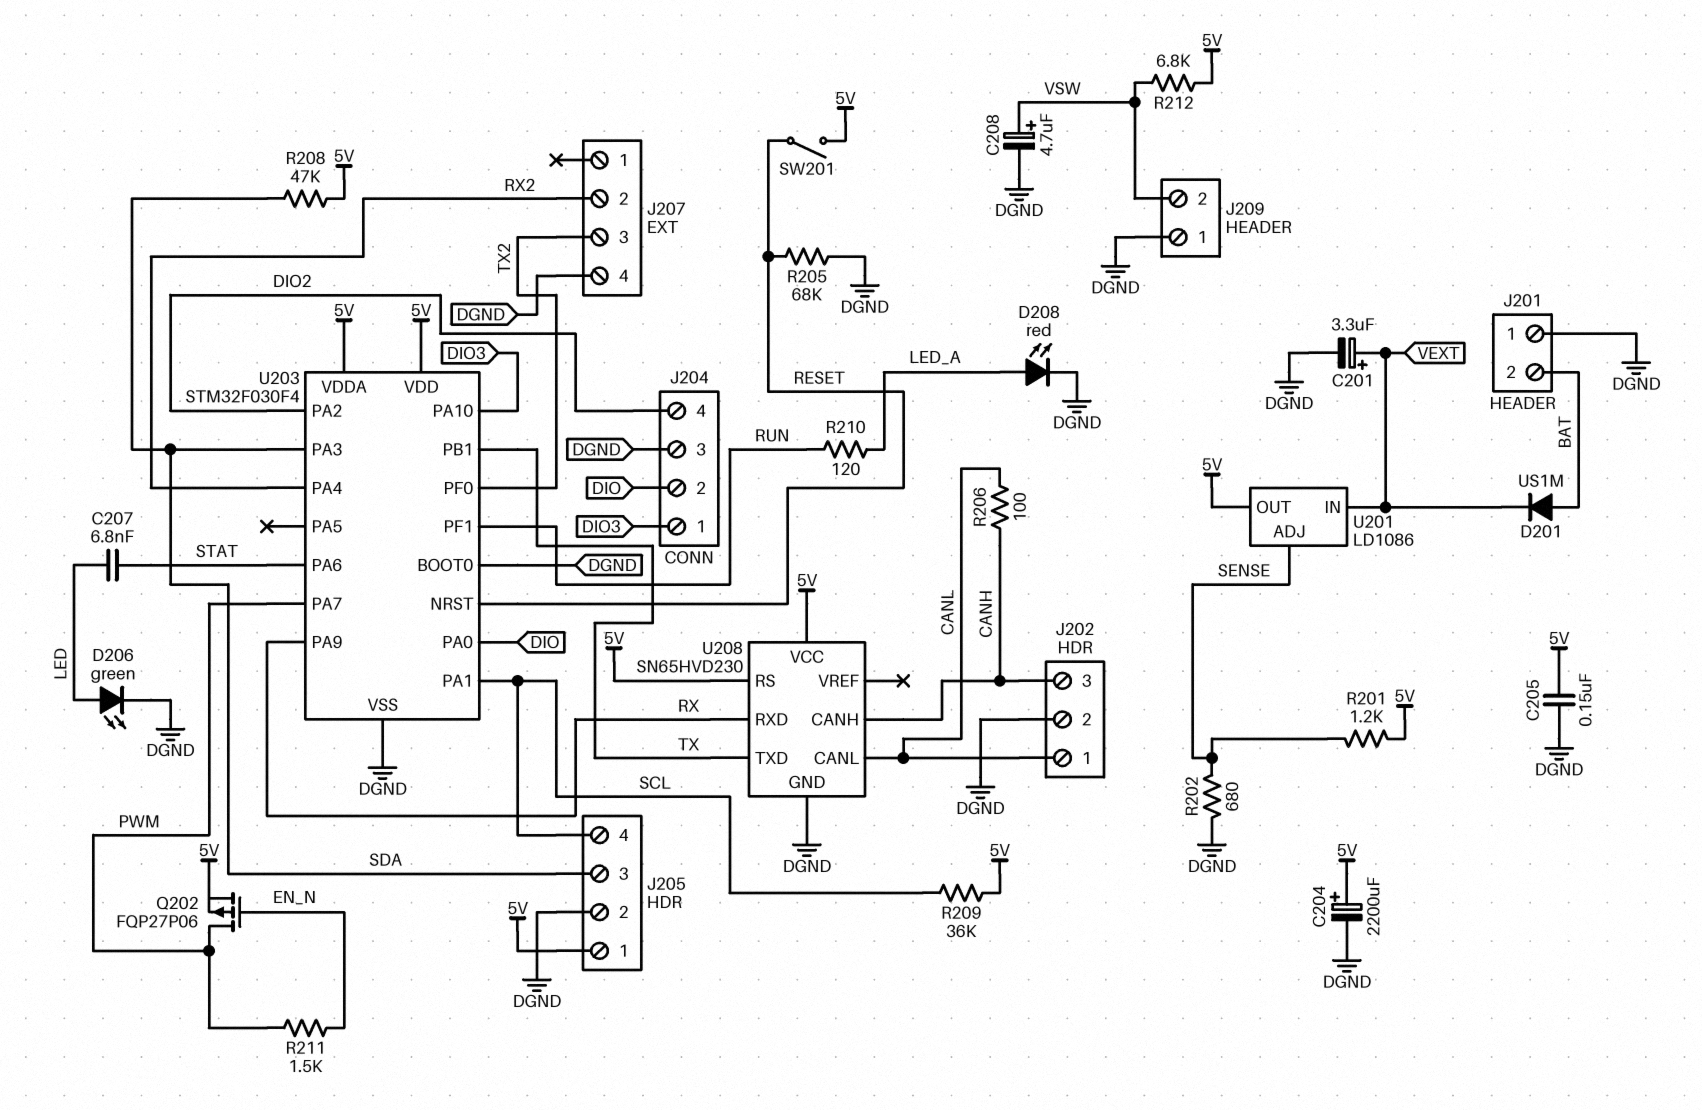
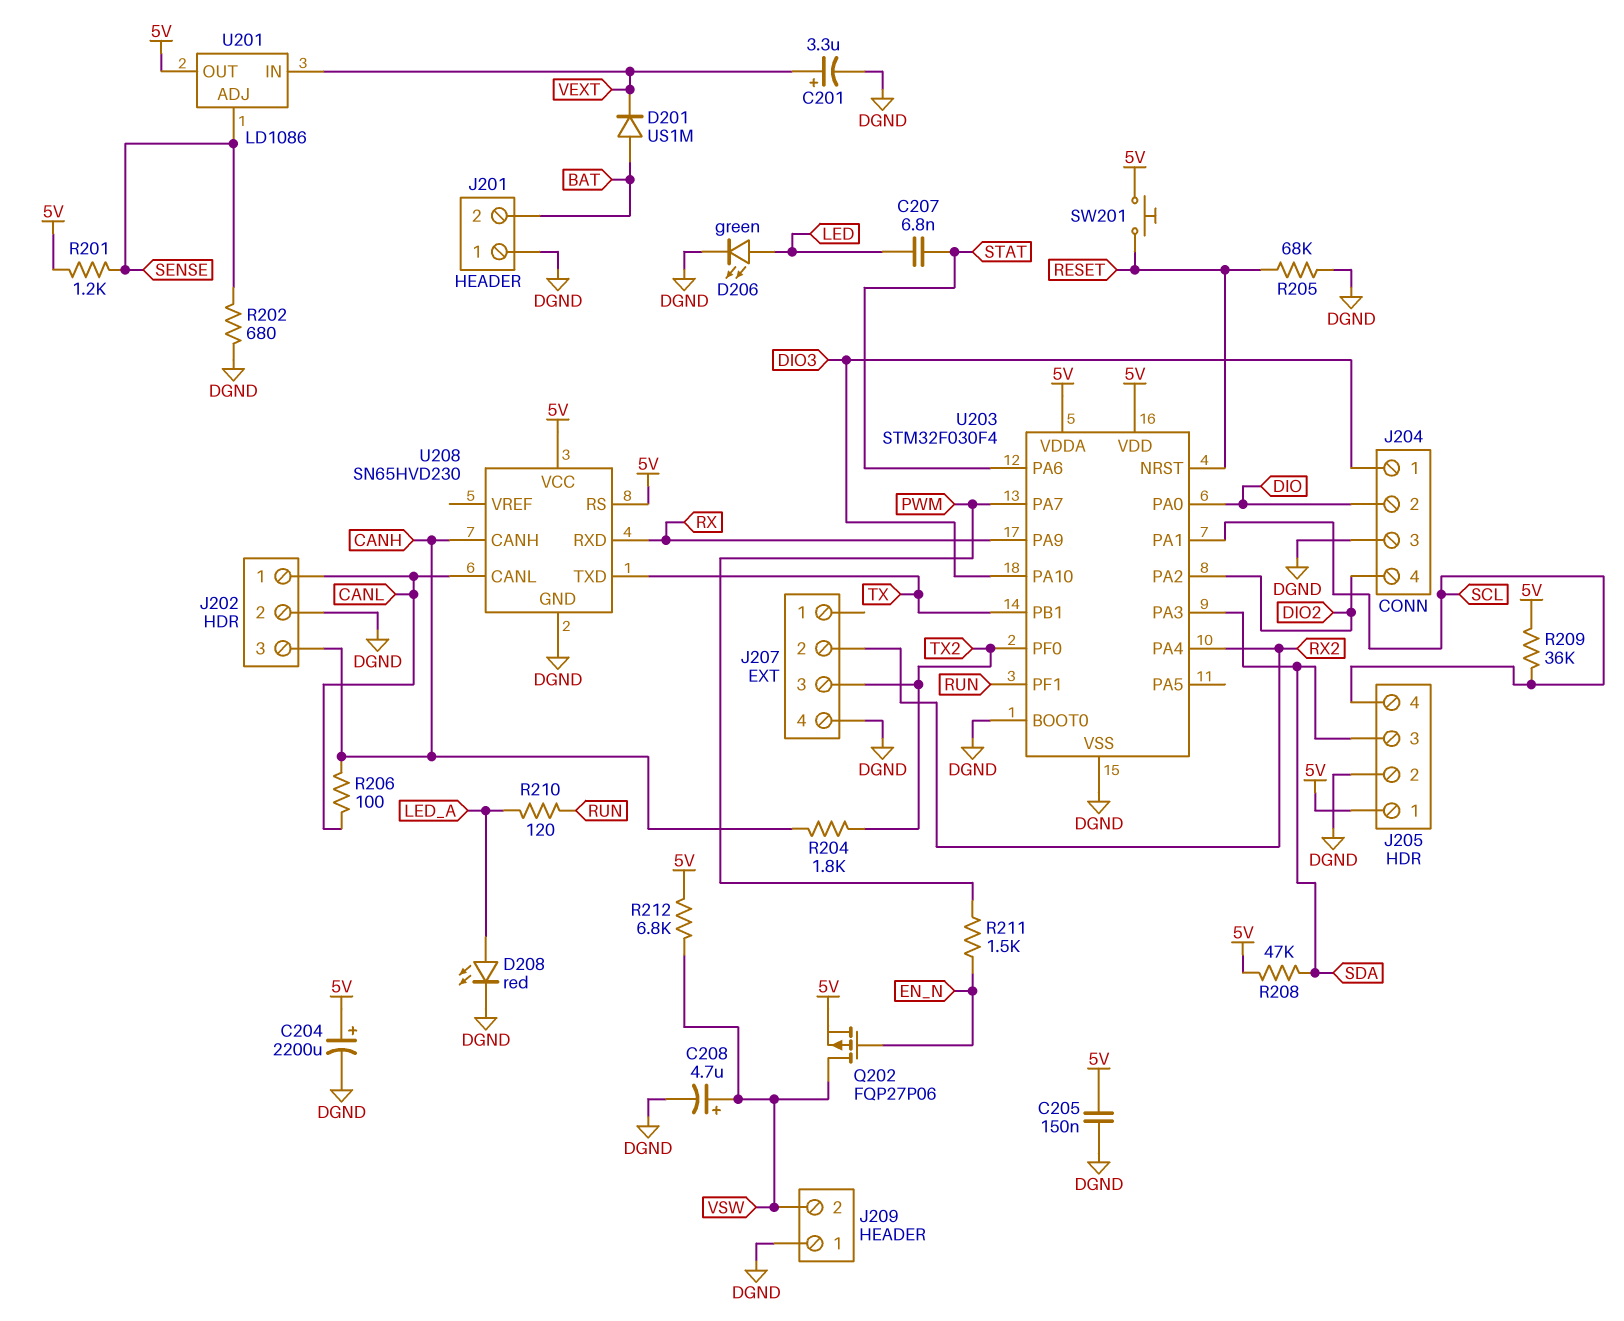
Q202: PMOS FQP27P06 (G EN_N, D PWM, S 5V) -> PMOS FQP27P06 (G EN_N, D VSW, S 5V)
R204: none -> 1.8k (CANH, TX2)
SW201: switch (5V, RESET) -> button (5V, RESET)

